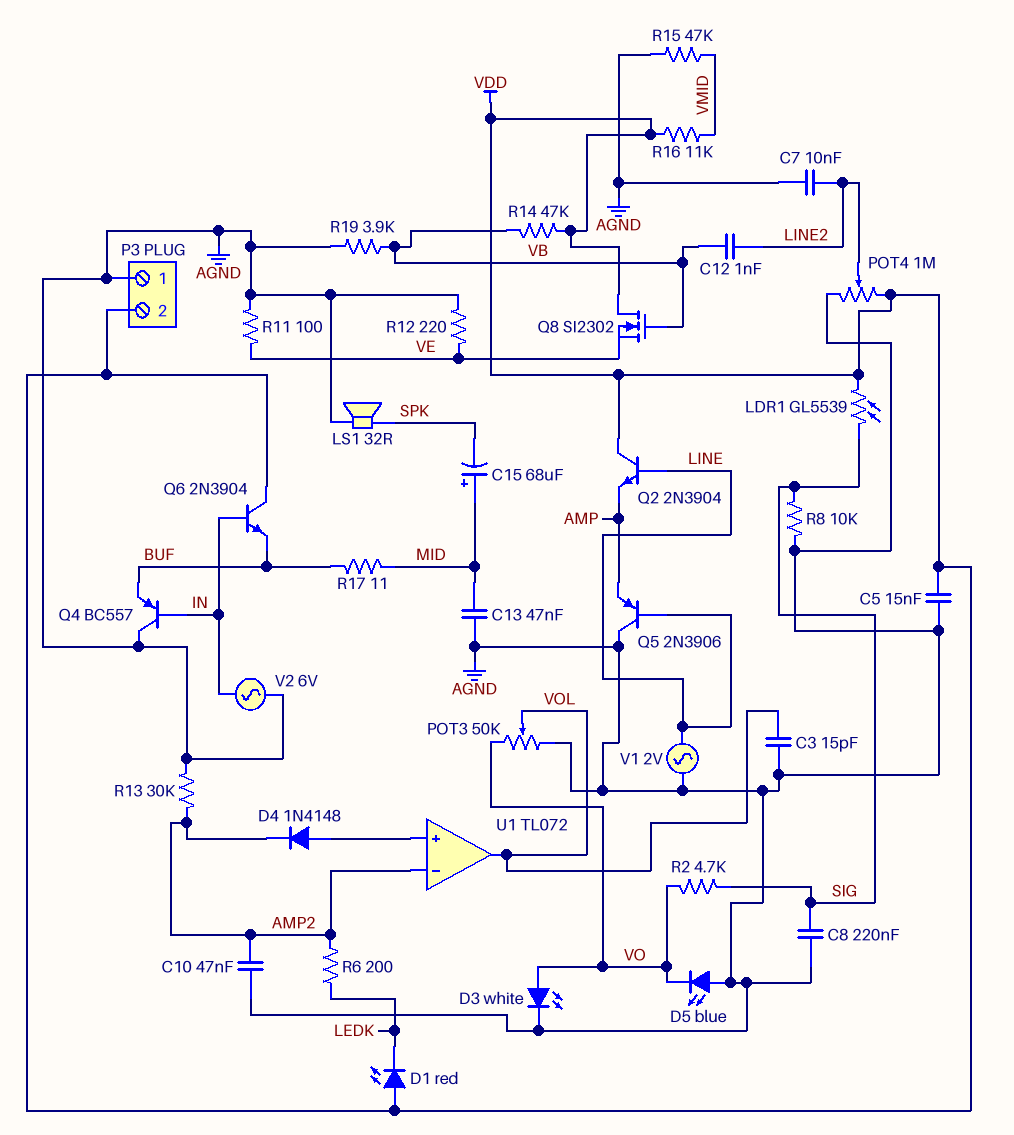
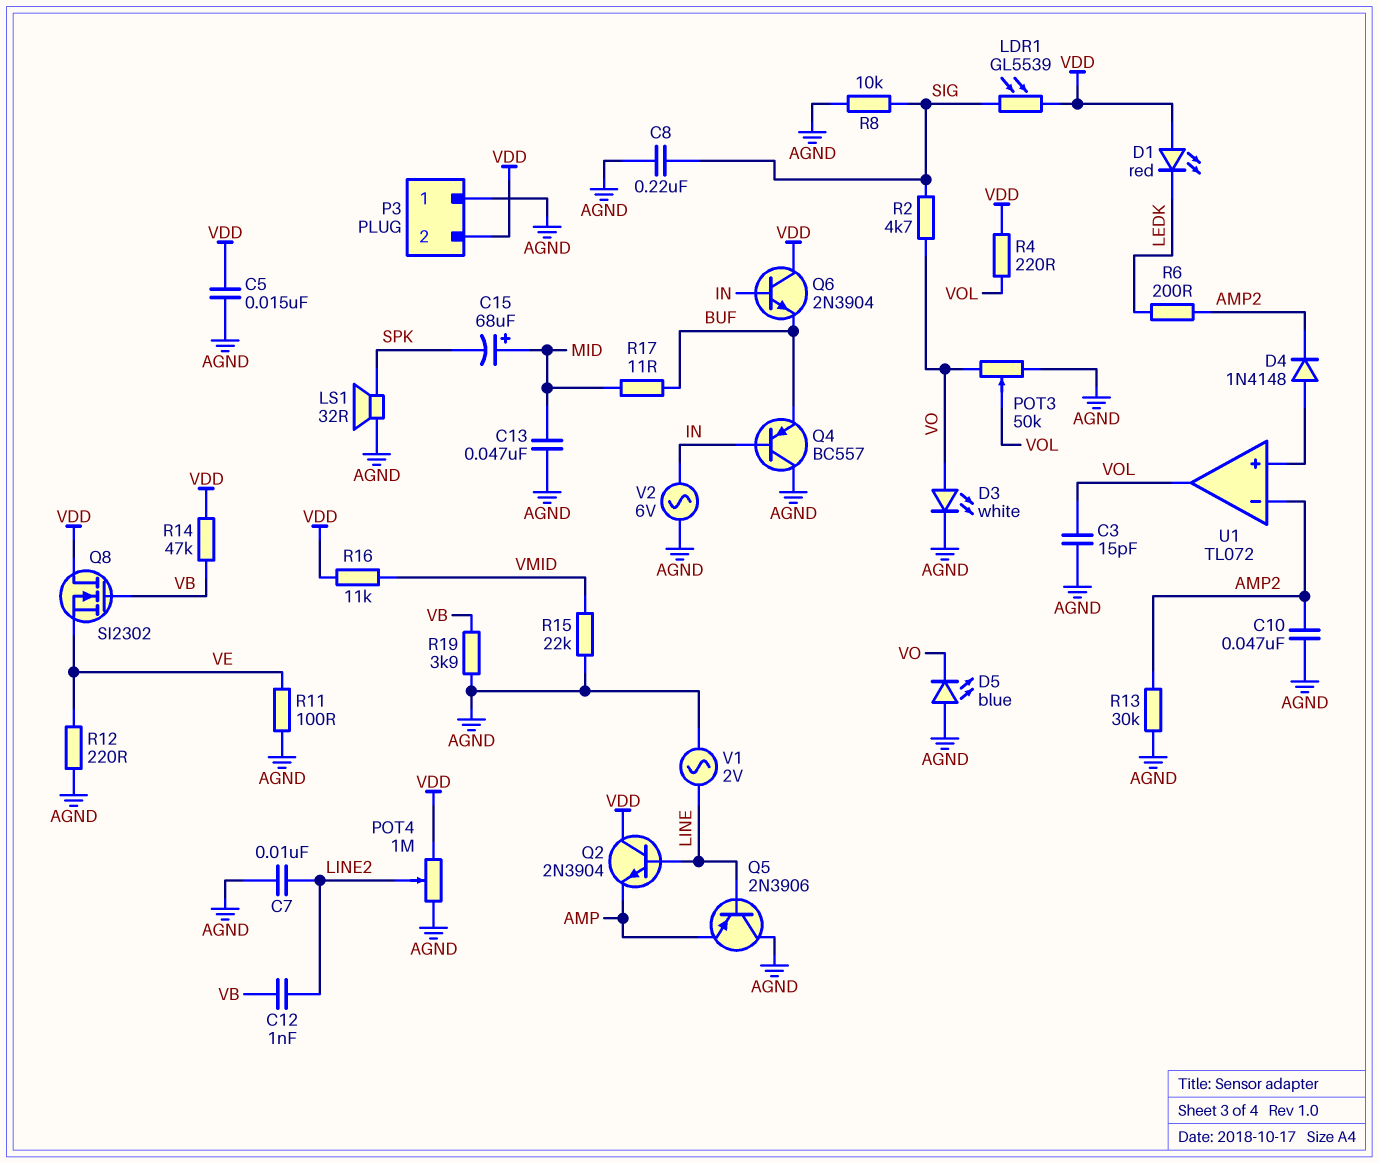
R4: none -> 220 (VDD, VOL)
R15: 47k (AGND, VMID) -> 22k (AGND, VMID)

